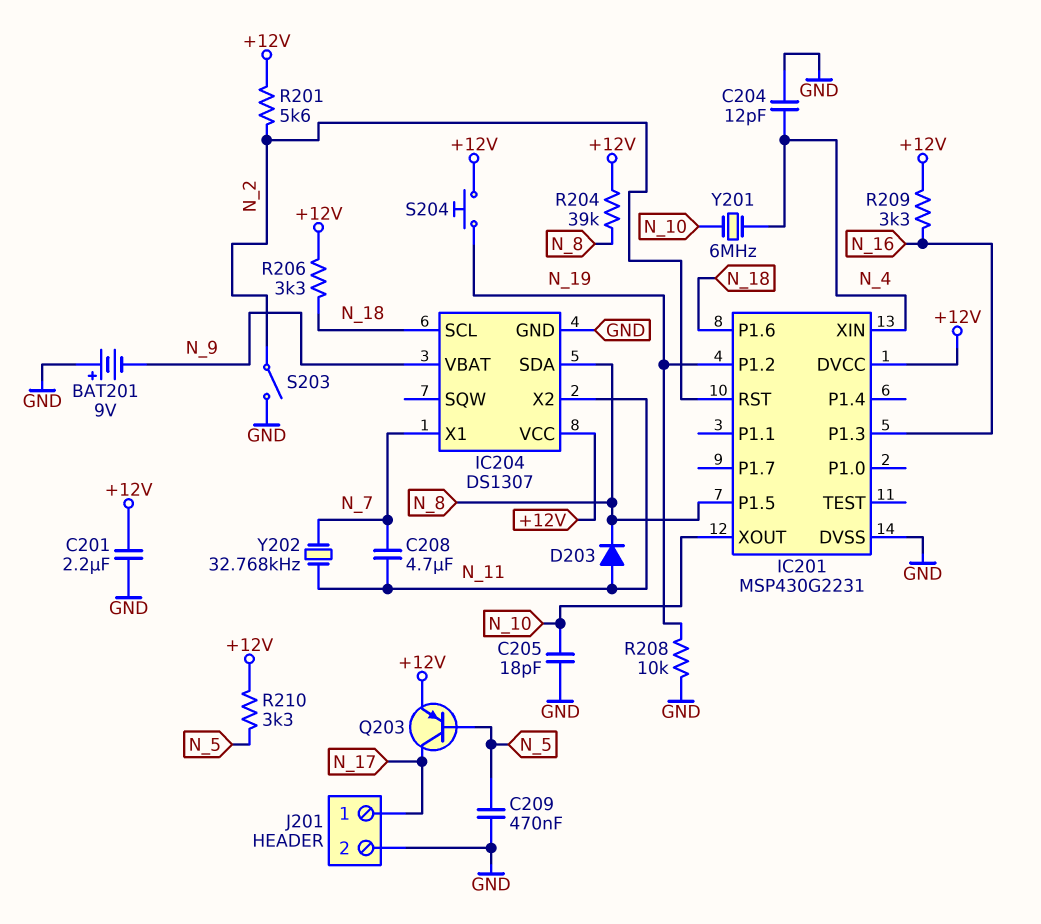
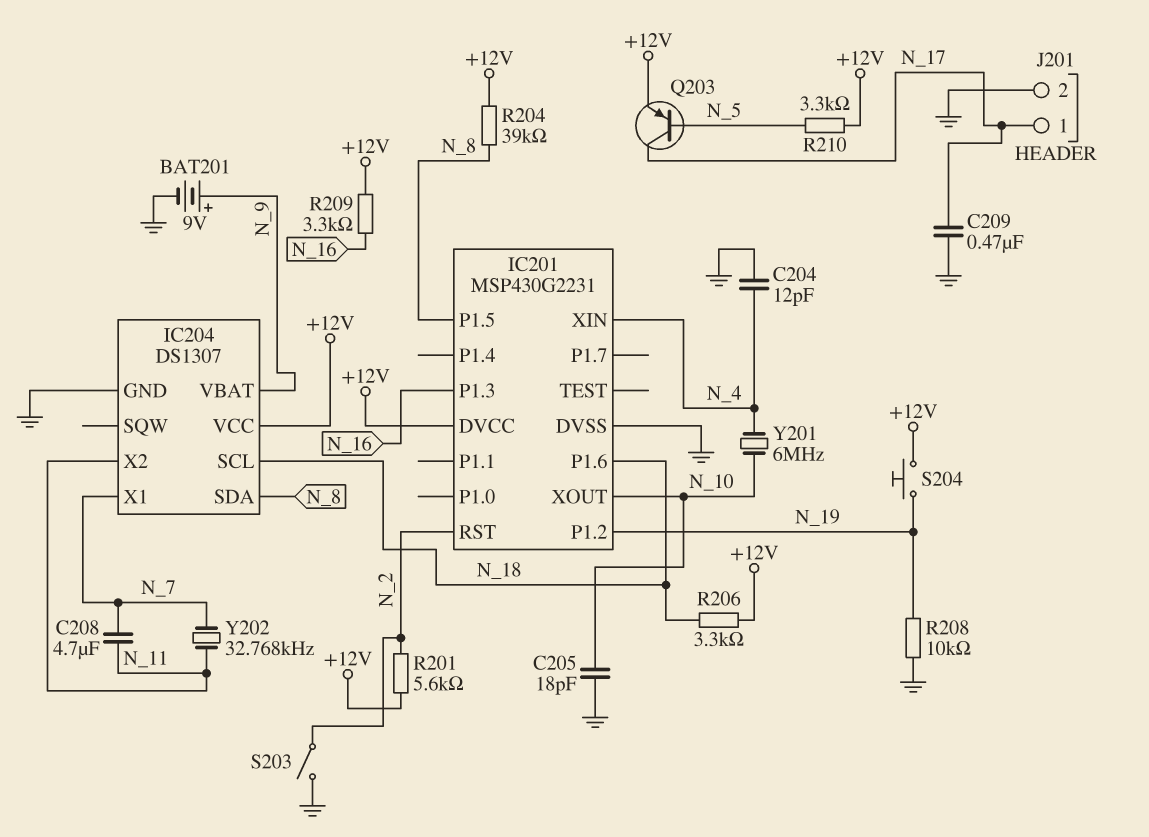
BAT201: 9V (plus GND, minus N_9) -> 9V (plus N_9, minus GND)
C201: 2.2uF (+12V, GND) -> none
C209: 470nF (GND, N_5) -> 470nF (GND, N_17)
D203: diode (A N_11, K N_8) -> none

